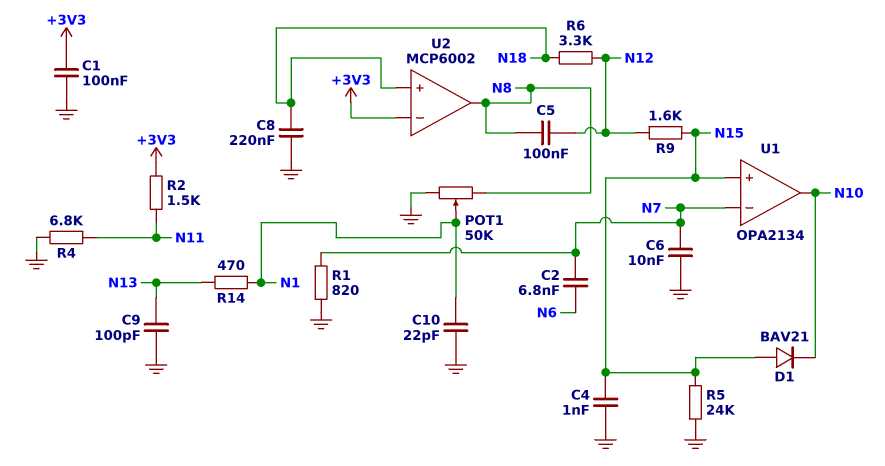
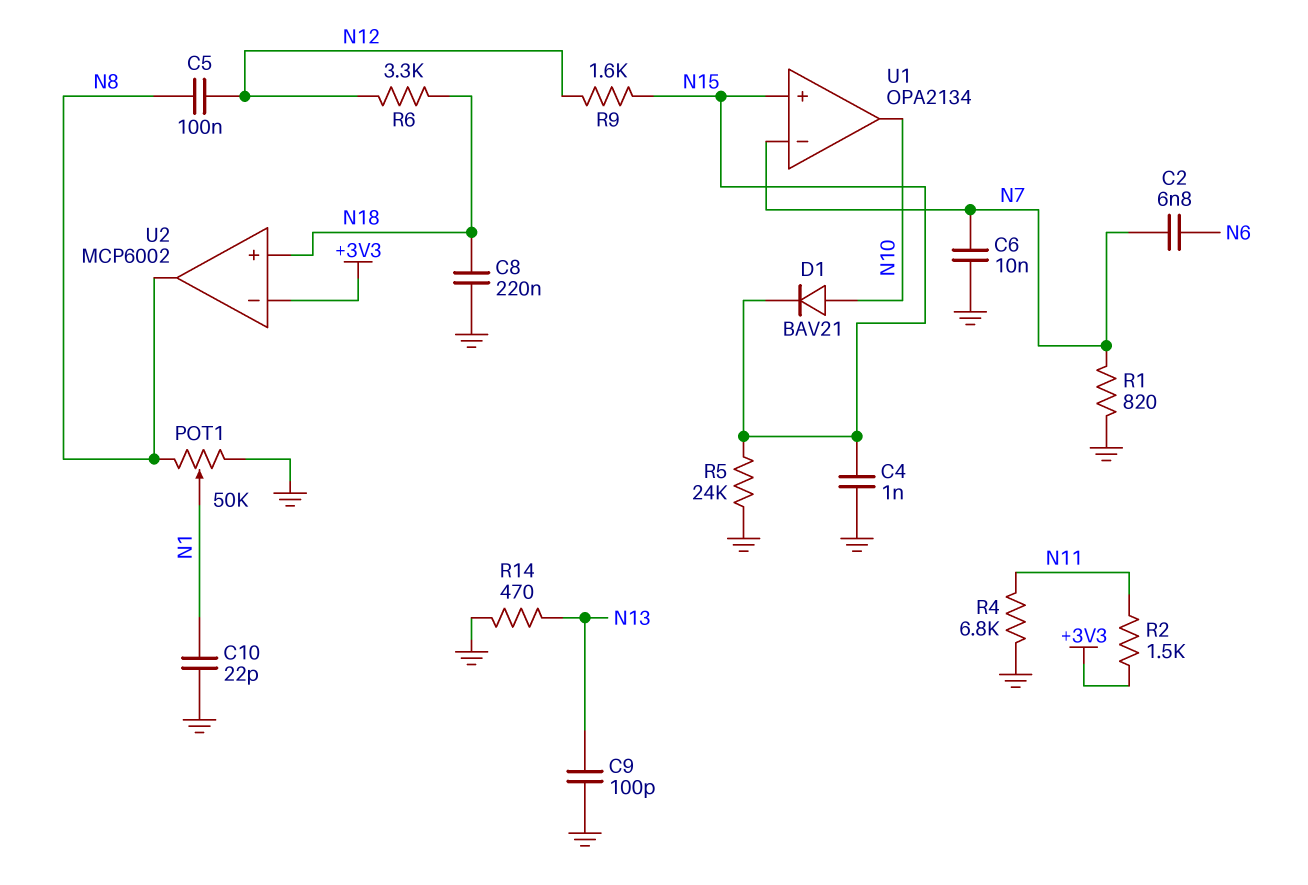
C1: 100nF (+3V3, GND) -> none
D1: diode BAV21 (A N15, K N10) -> diode BAV21 (A N10, K N15)
R14: 470 (N1, N13) -> 470 (GND, N13)

